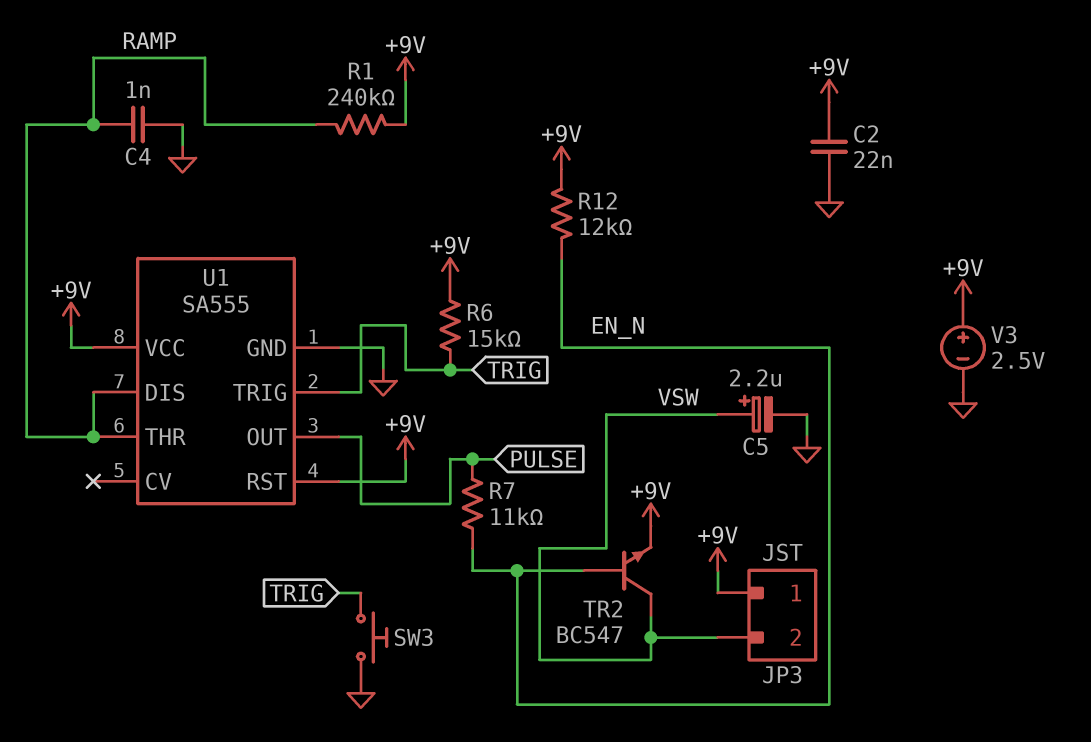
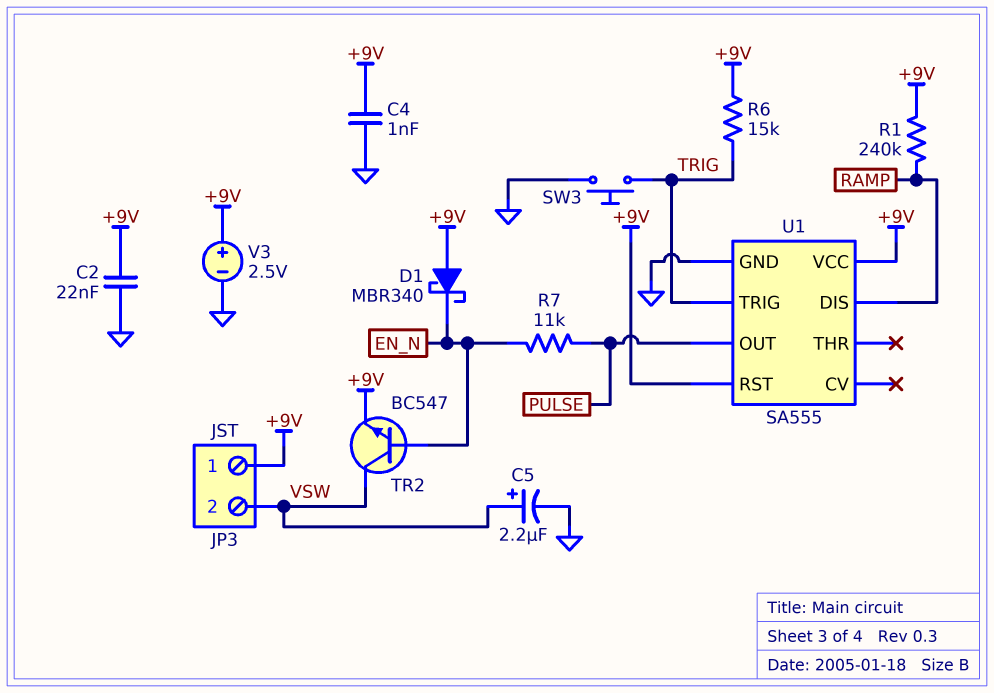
C4: 1nF (GND, RAMP) -> 1nF (+9V, GND)
D1: none -> schottky MBR340 (A +9V, K EN_N)
R12: 12k (+9V, EN_N) -> none
U1 pin THR: RAMP -> none

